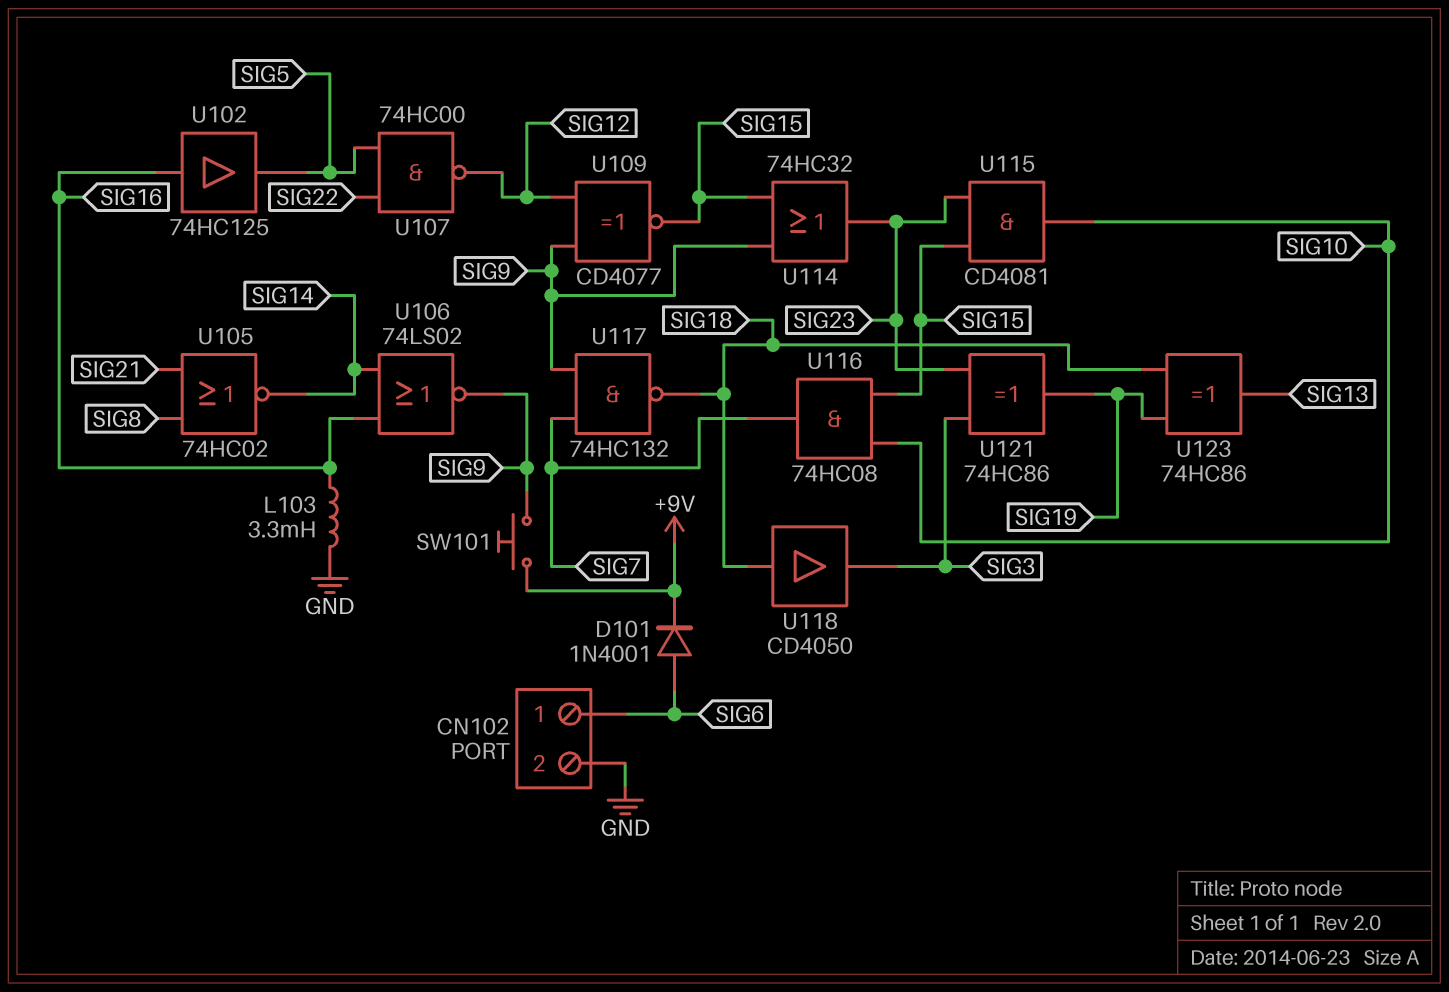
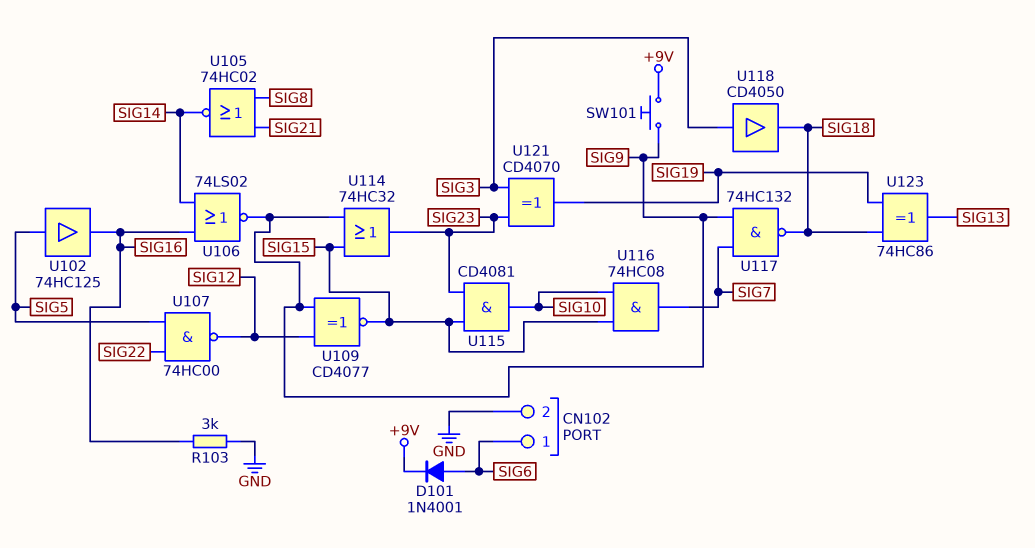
L103: 3.3mH (GND, SIG16) -> none
R103: none -> 3k (GND, SIG16)
U102: buffer 74HC125 (in SIG16, out SIG5) -> buffer 74HC125 (in SIG5, out SIG16)
U118: buffer CD4050 (in SIG18, out SIG3) -> buffer CD4050 (in SIG3, out SIG18)
U121: XOR 74HC86 (in SIG3, in SIG23, out SIG19) -> XOR CD4070 (in SIG3, in SIG23, out SIG19)

